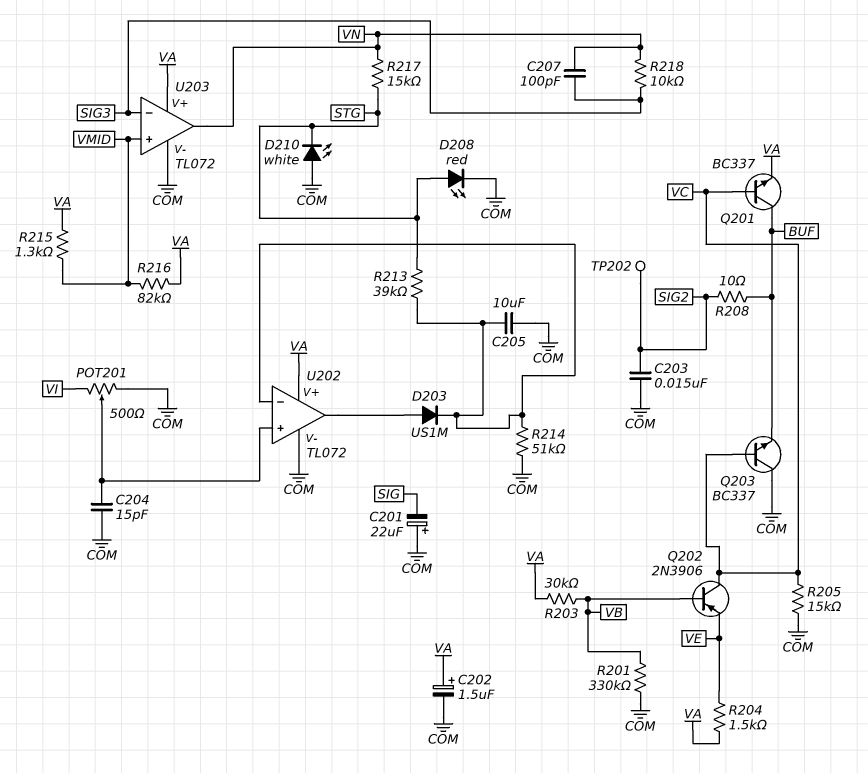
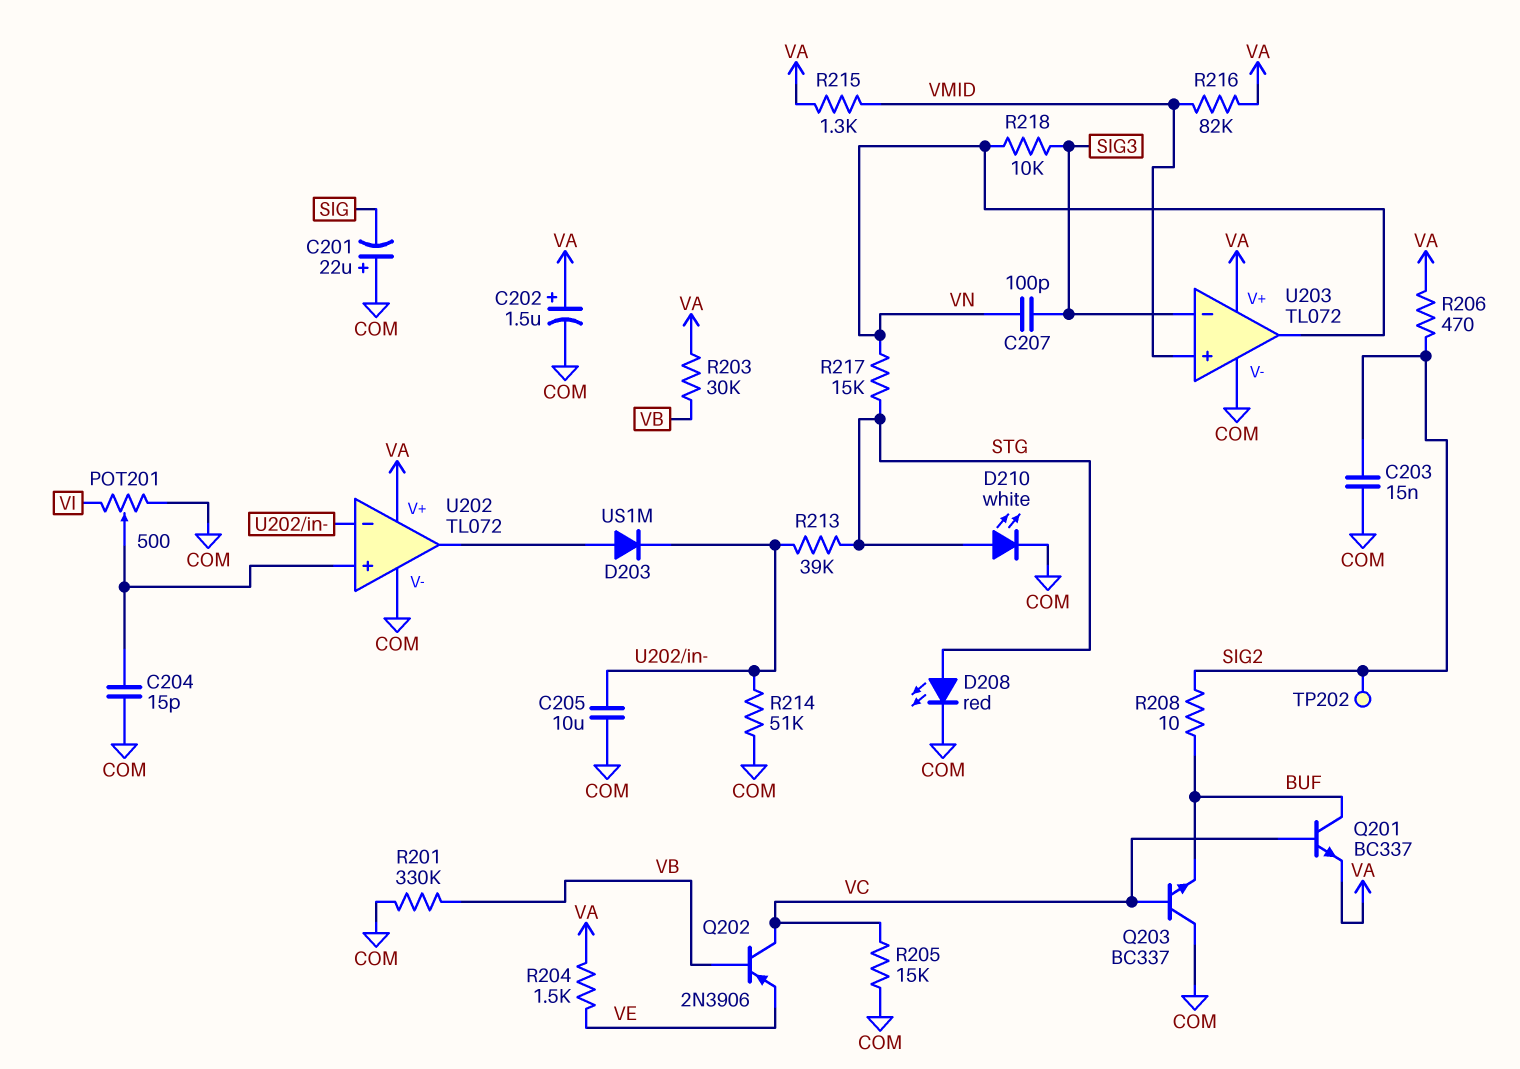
D210: LED white (A COM, K STG) -> LED white (A STG, K COM)
R206: none -> 470 (SIG2, VA)

